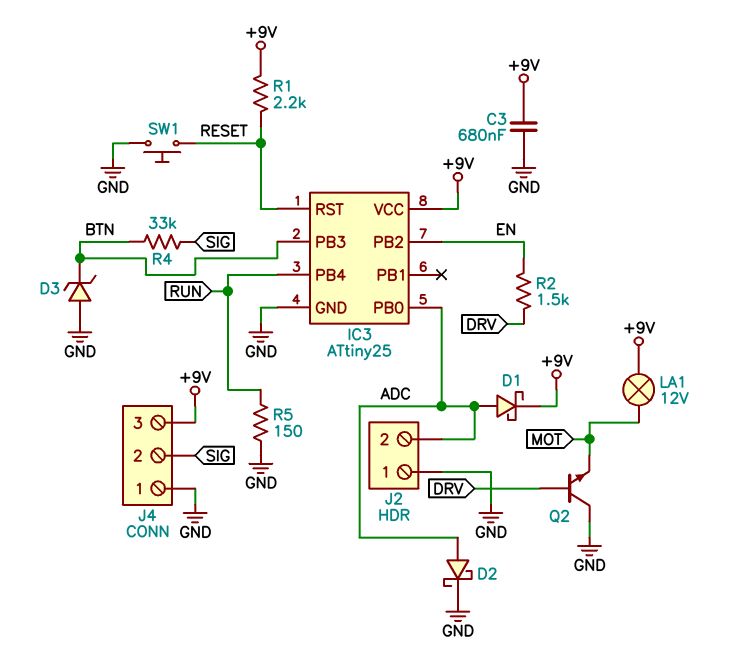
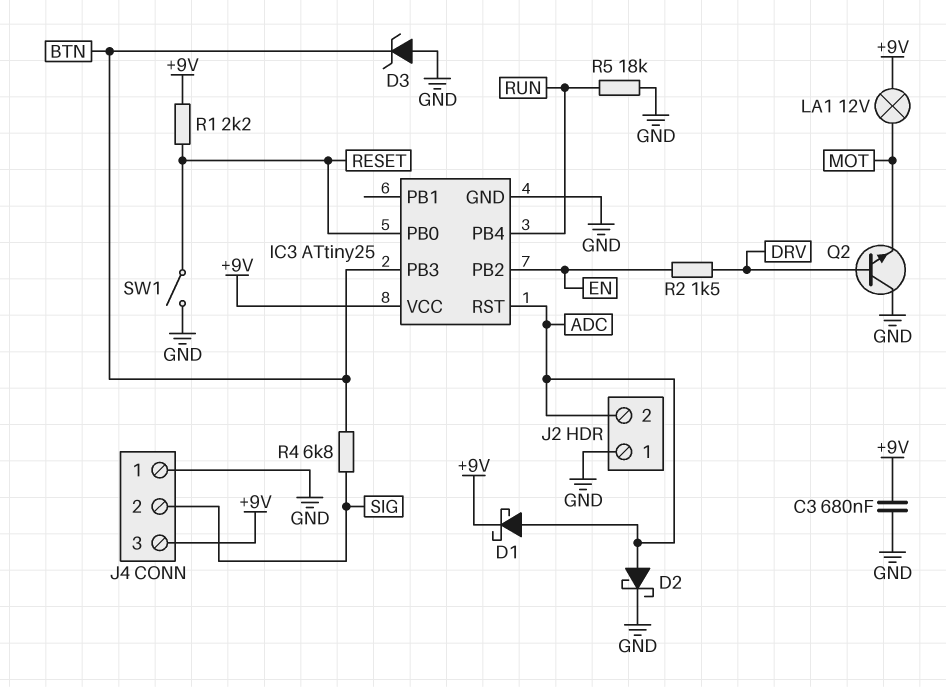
IC3 pin PB0: ADC -> RESET
IC3 pin RST: RESET -> ADC
R4: 33k (BTN, SIG) -> 6.8k (BTN, SIG)
R5: 150 (GND, RUN) -> 18k (GND, RUN)
SW1: button (GND, RESET) -> switch (GND, RESET)

